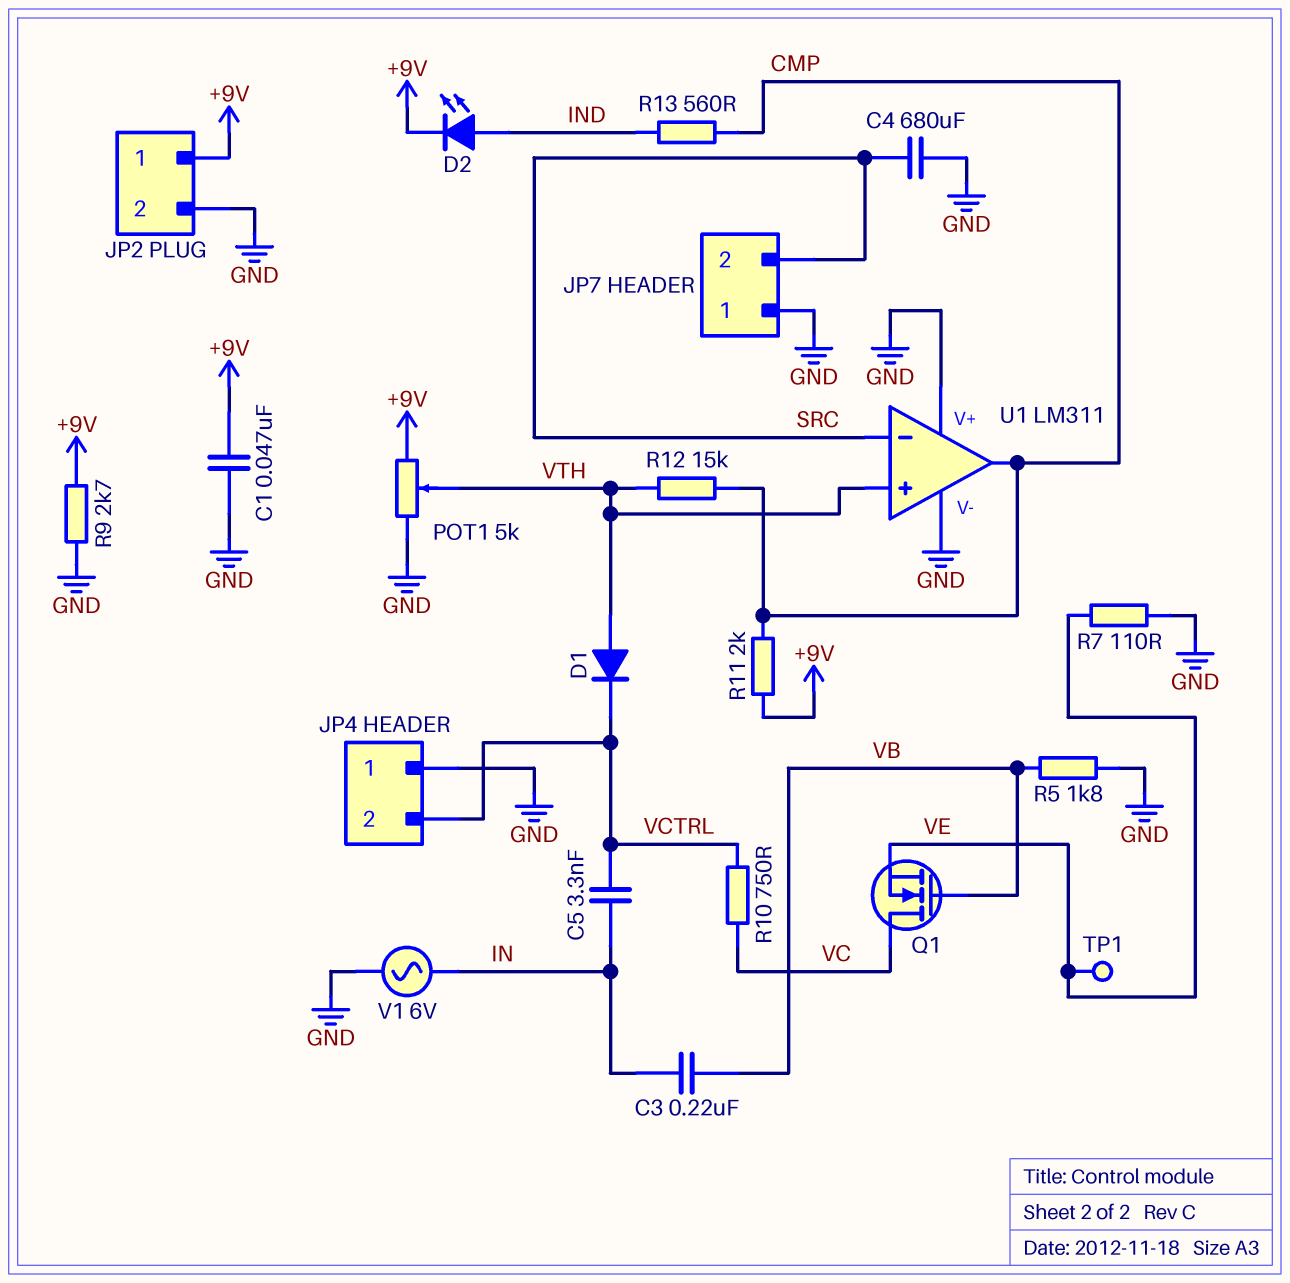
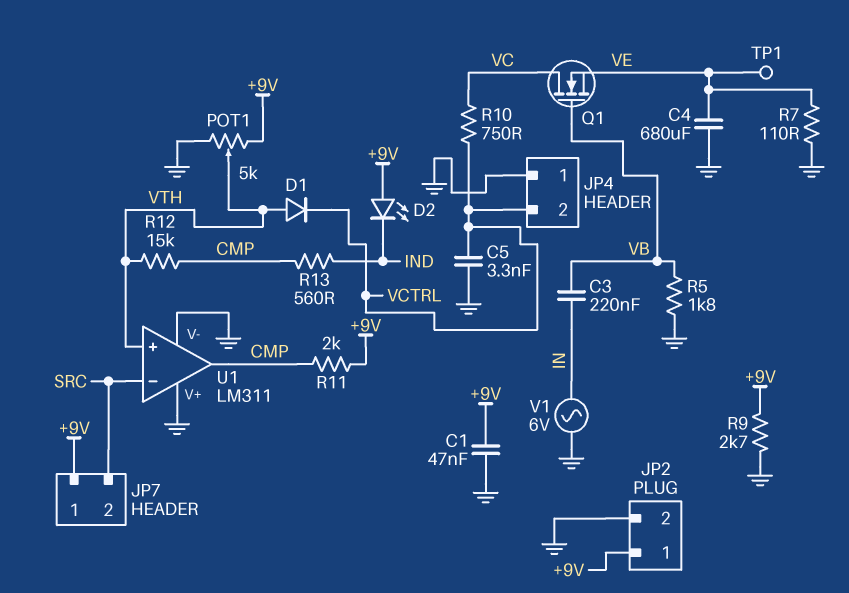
C4: 680uF (GND, SRC) -> 680uF (GND, VE)
C5: 3.3nF (IN, VCTRL) -> 3.3nF (GND, VCTRL)
D2: LED (A IND, K +9V) -> LED (A +9V, K IND)
JP7 pin 1: GND -> +9V

